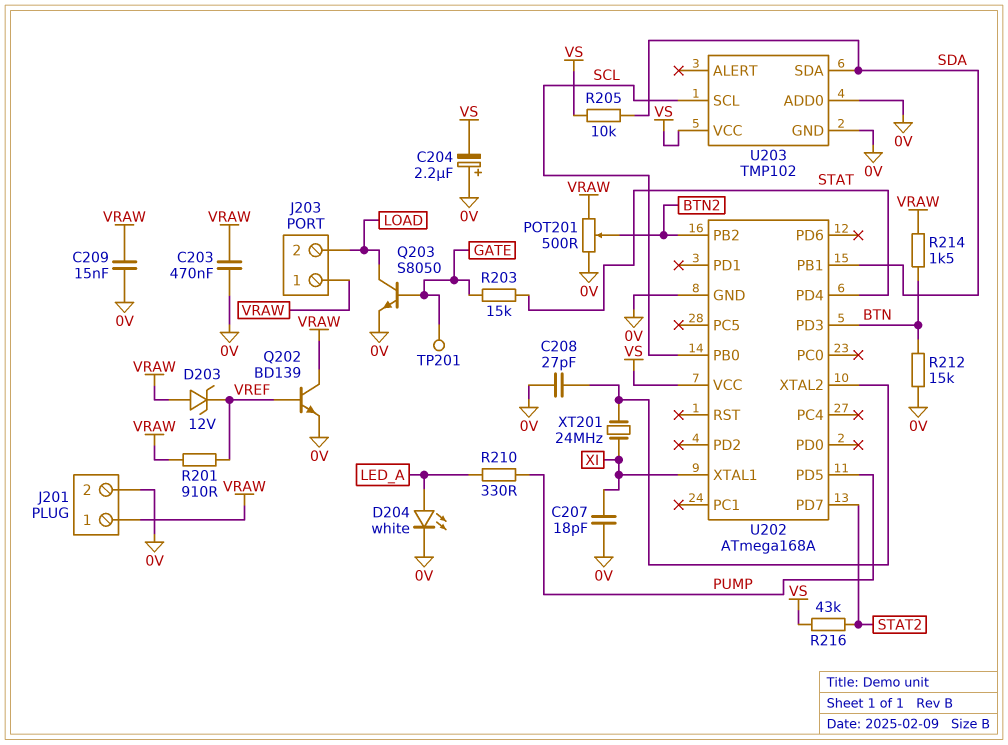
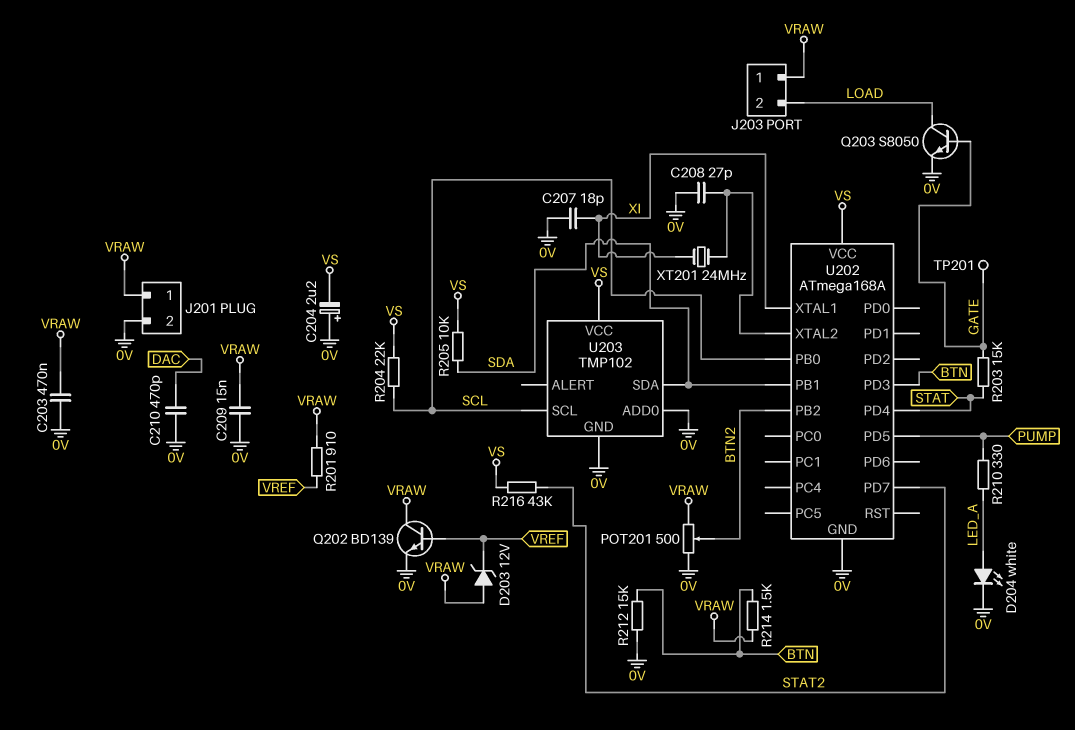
C210: none -> 470pF (0V, DAC)
R204: none -> 22k (SCL, VS)

